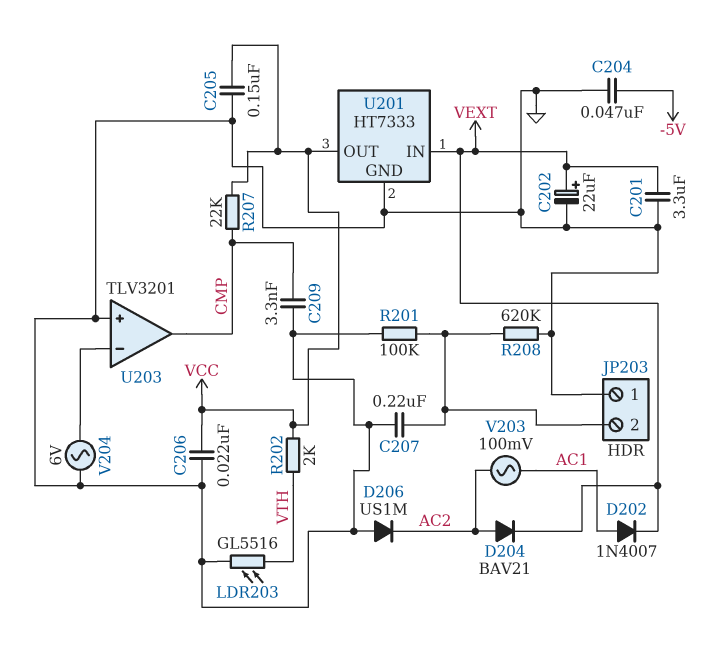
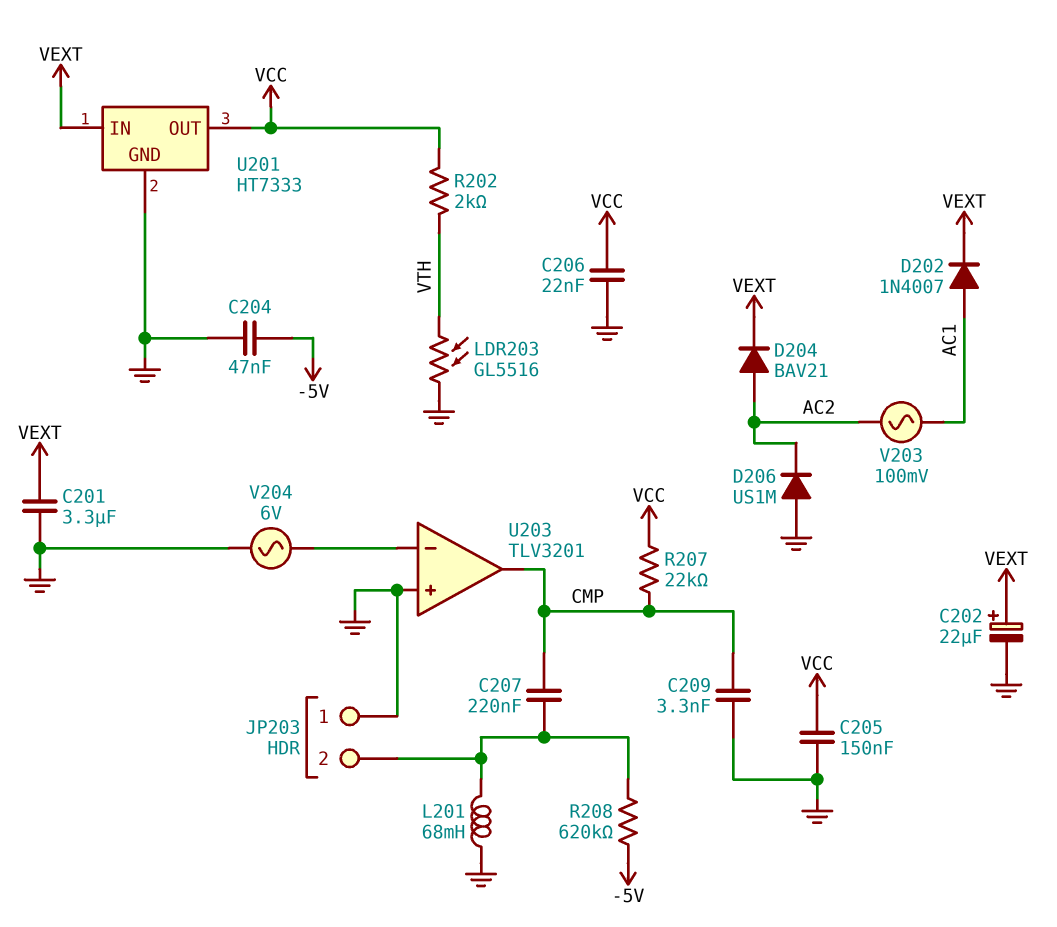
C207: 220nF (GND, JP203/2) -> 220nF (CMP, JP203/2)
L201: none -> 68mH (GND, JP203/2)
R201: 100k (GND, JP203/2) -> none
R208: 620k (GND, JP203/2) -> 620k (-5V, JP203/2)

